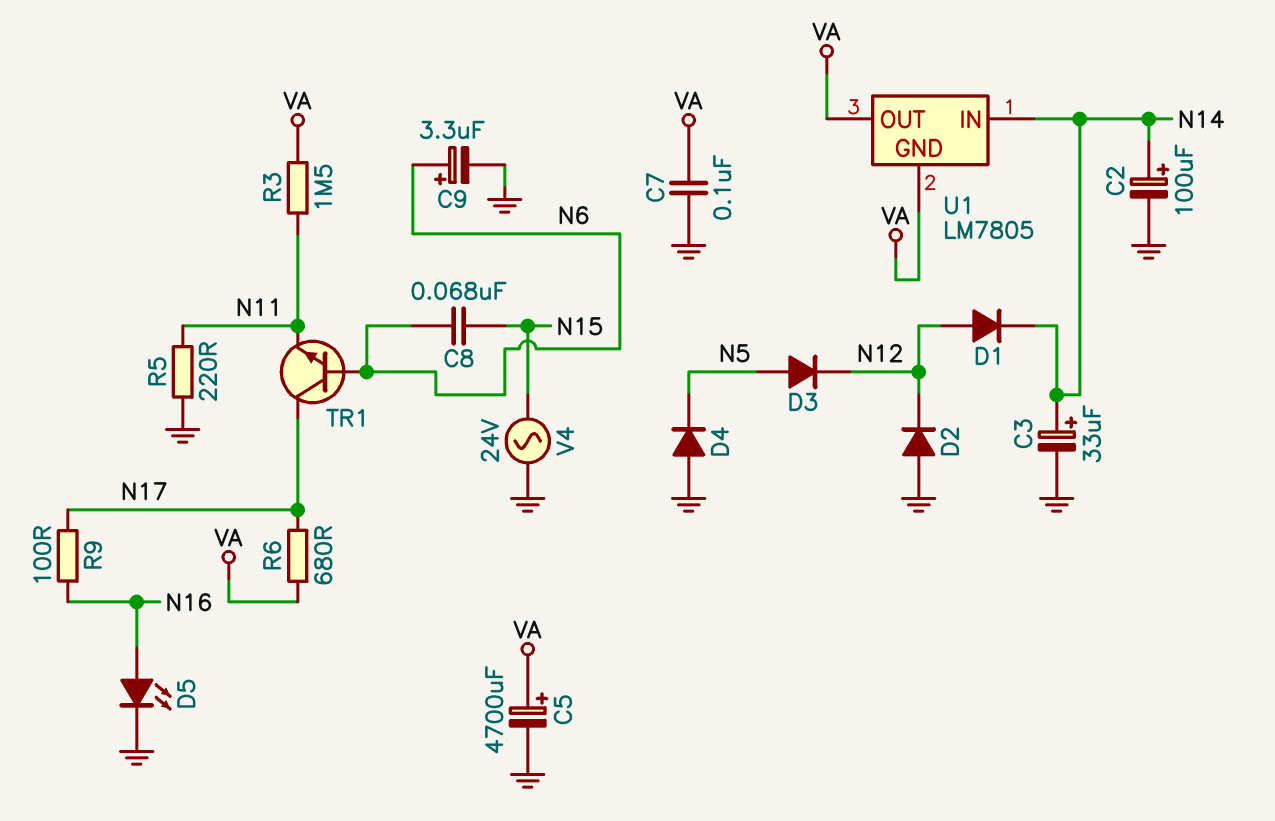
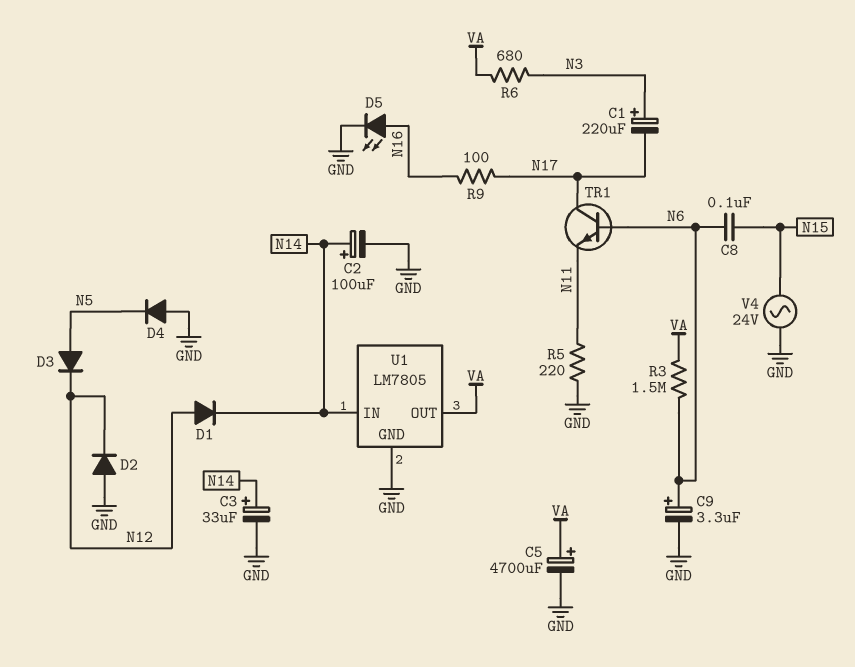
C1: none -> 220uF (plus N3, minus N17)
C7: 100nF (GND, VA) -> none
C8: 68nF (N6, N15) -> 100nF (N6, N15)
R3: 1.5M (N11, VA) -> 1.5M (N6, VA)
R6: 680 (N17, VA) -> 680 (N3, VA)
U1 pin GND: VA -> GND

